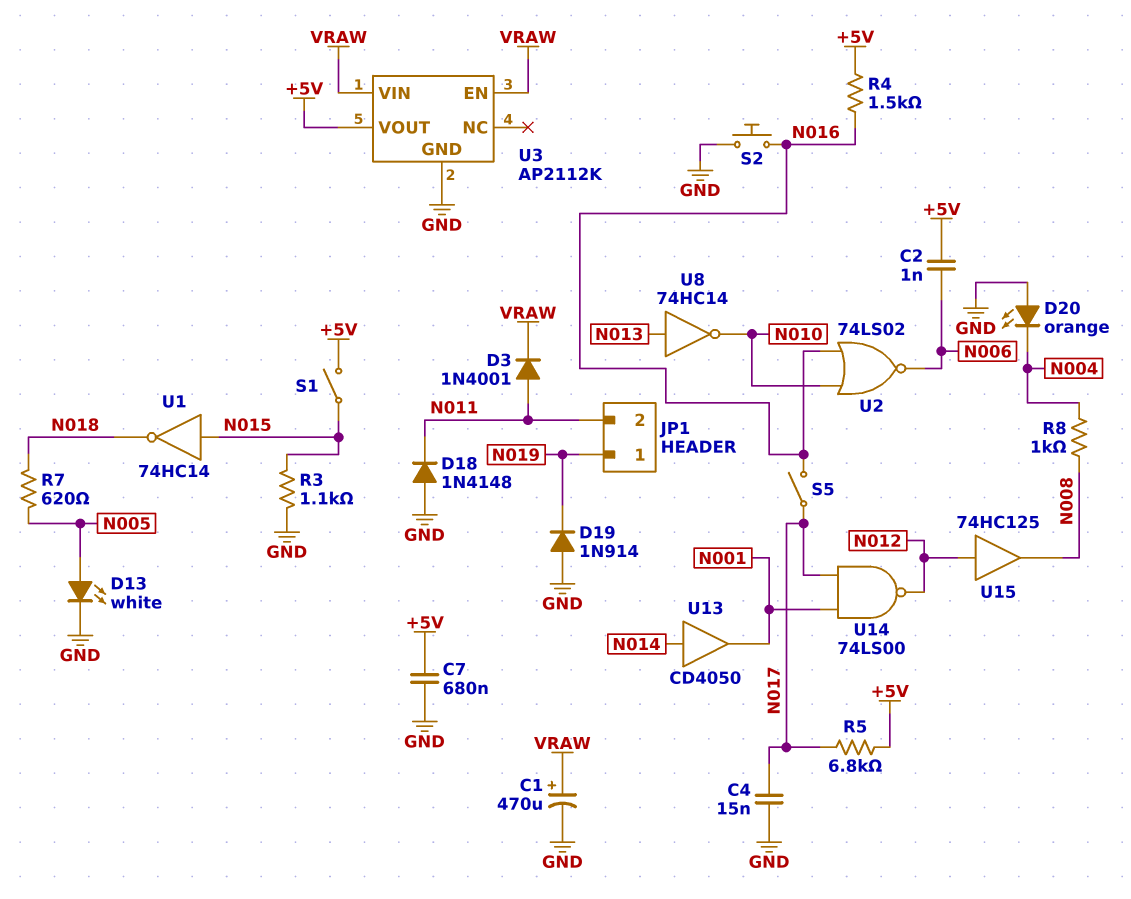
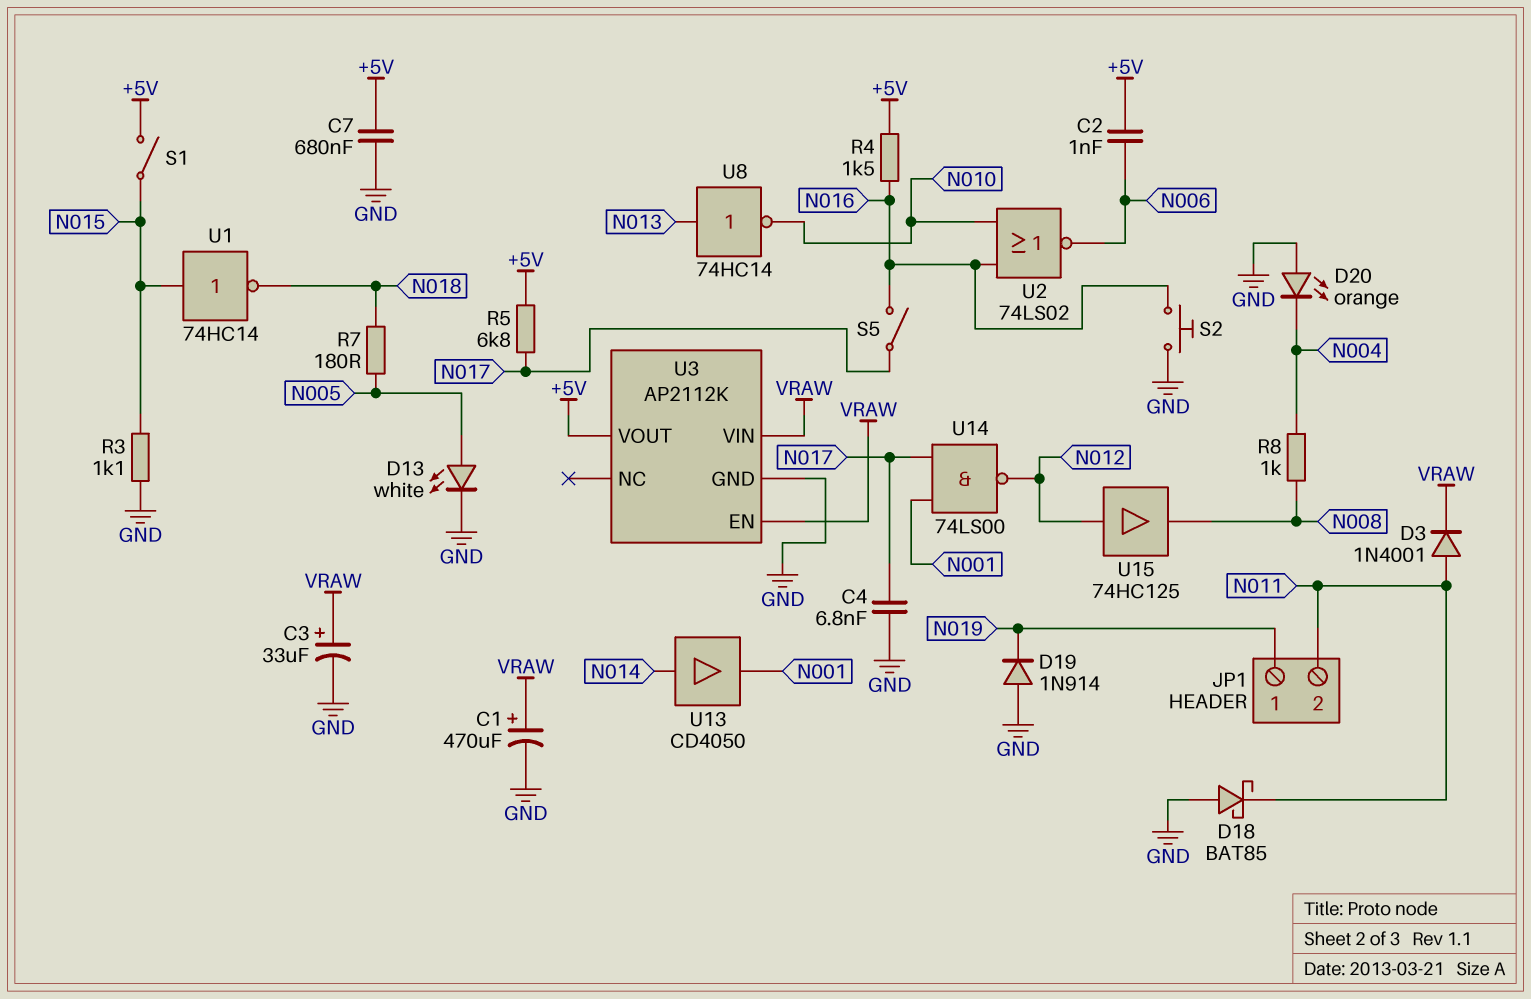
C3: none -> 33uF (plus VRAW, minus GND)
C4: 15nF (GND, N017) -> 6.8nF (GND, N017)
D18: diode 1N4148 (A GND, K N011) -> schottky BAT85 (A GND, K N011)
R7: 620 (N005, N018) -> 180 (N005, N018)

